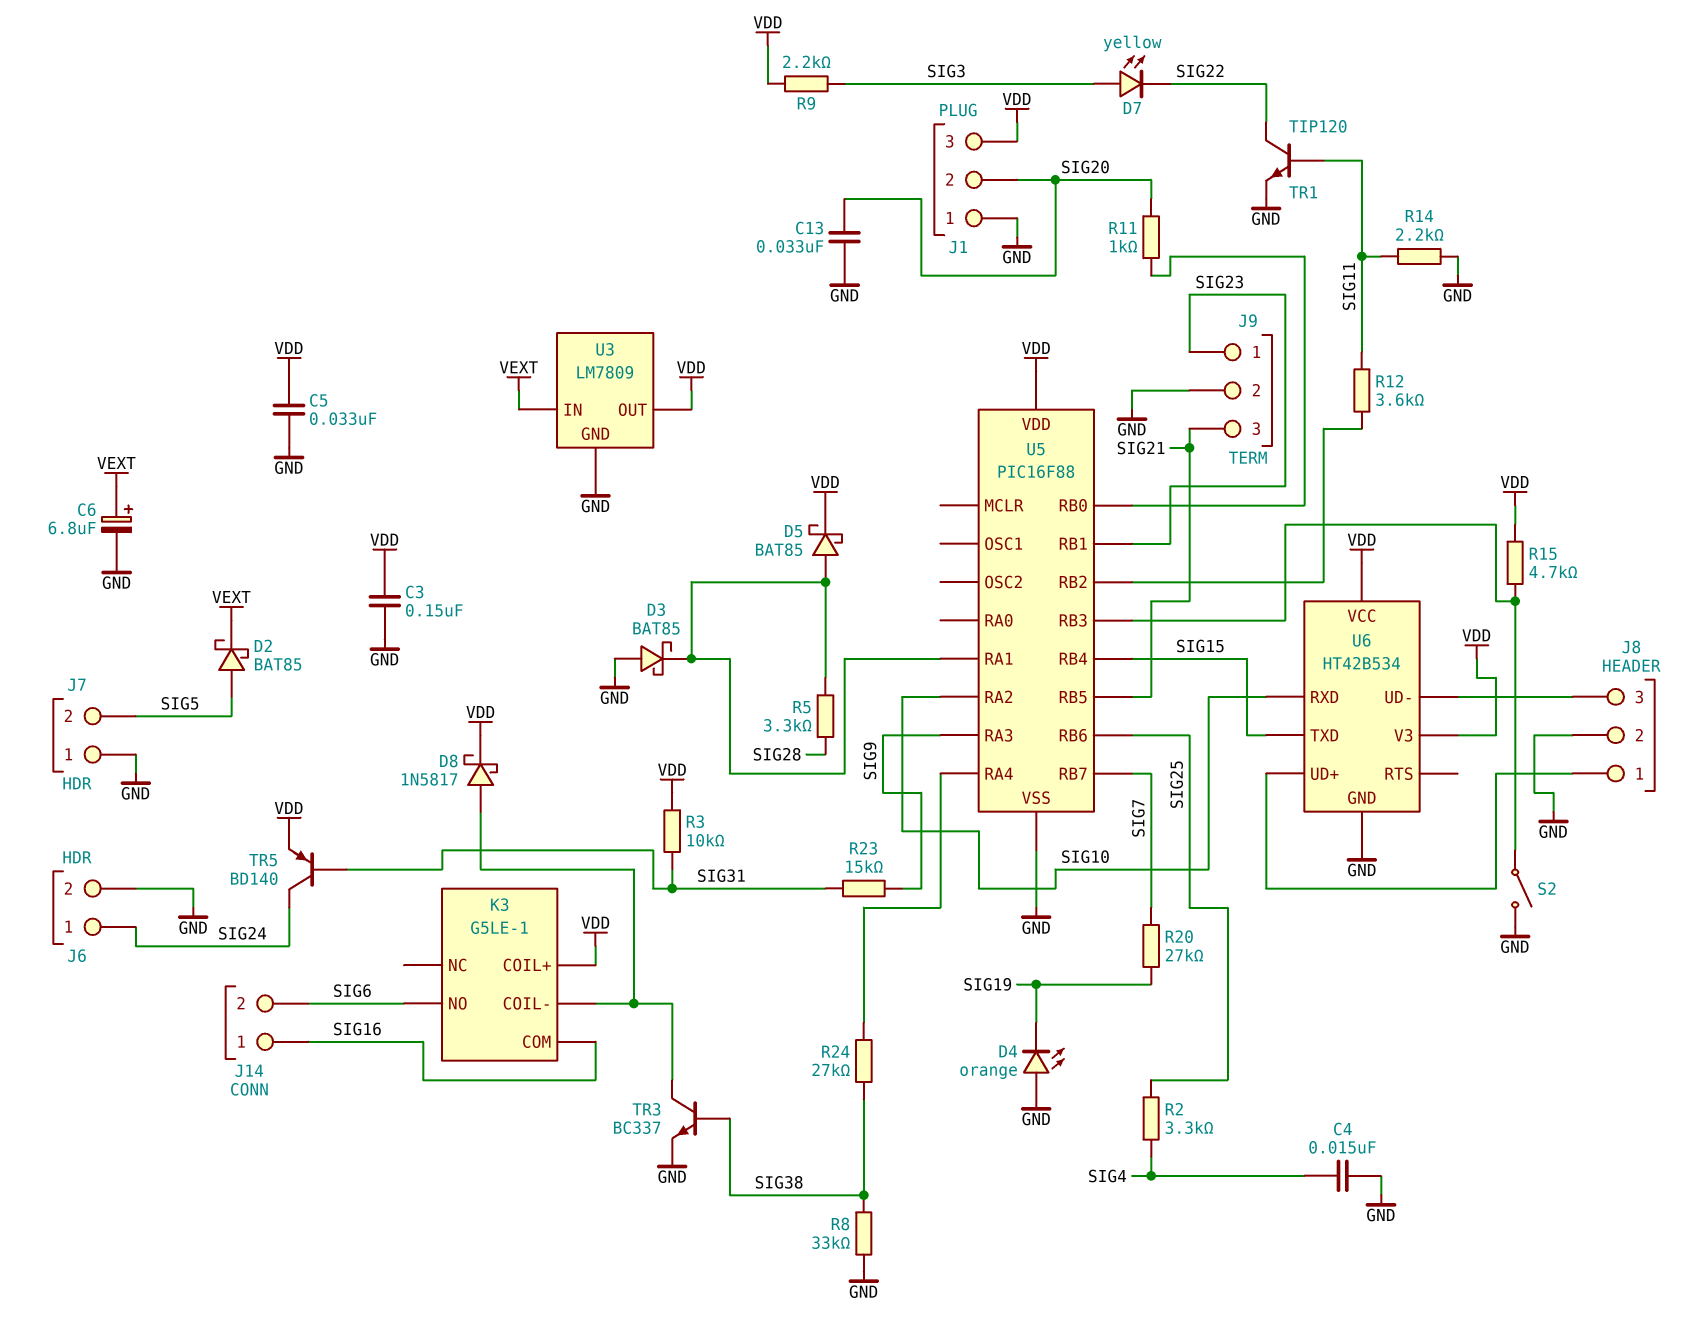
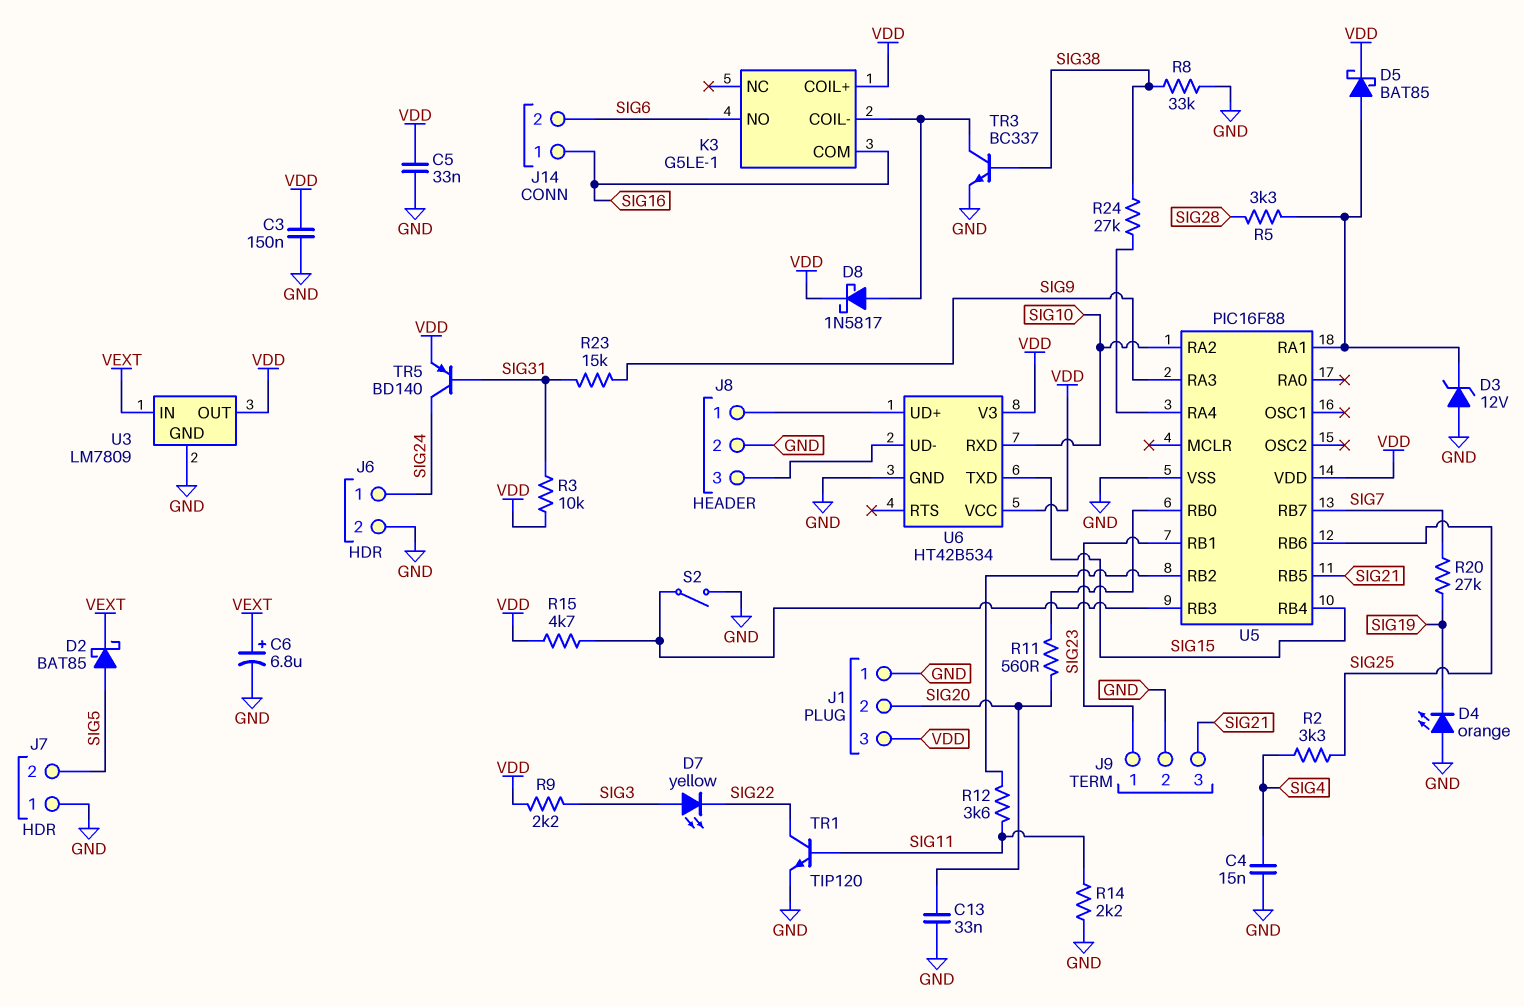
D3: schottky BAT85 (A GND, K U5/RA1) -> zener 12V (A GND, K U5/RA1)
R11: 1k (SIG20, U5/RB0) -> 560 (SIG20, U5/RB0)

